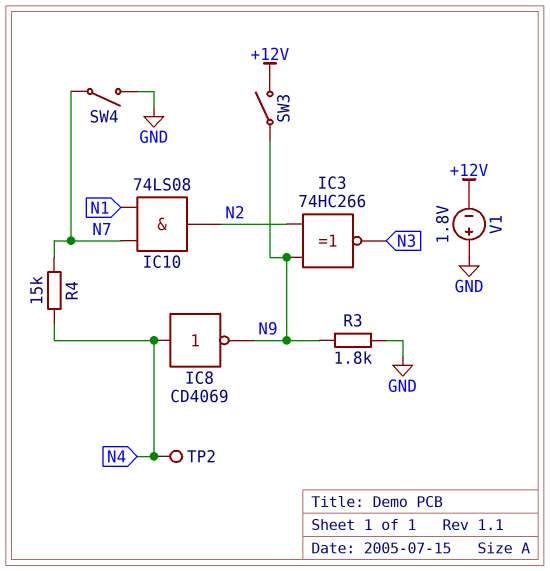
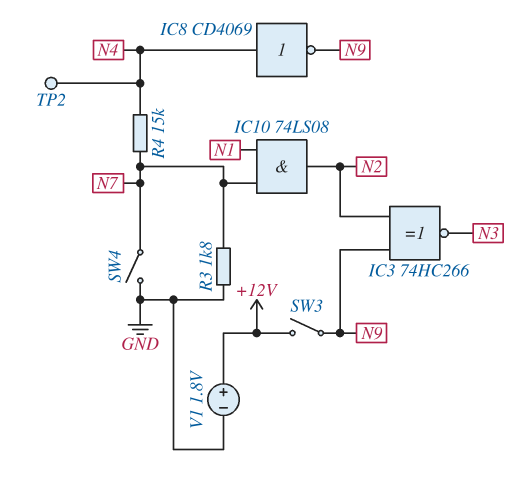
R3: 1.8k (GND, N9) -> 1.8k (GND, N7)
V1: 1.8V (plus GND, minus +12V) -> 1.8V (plus +12V, minus GND)

